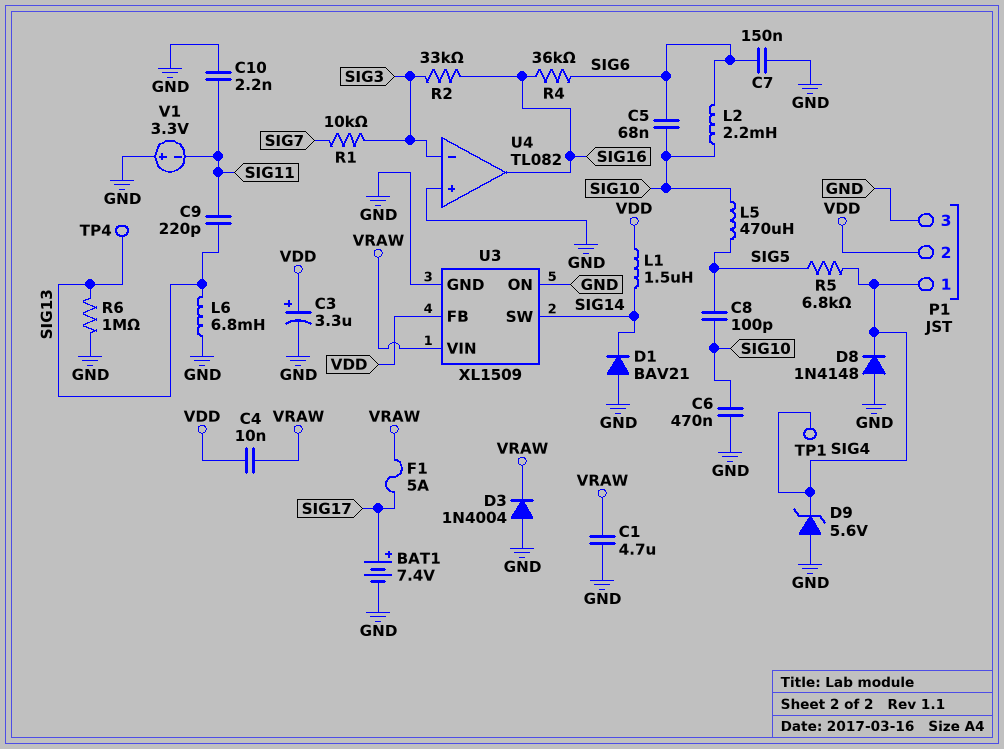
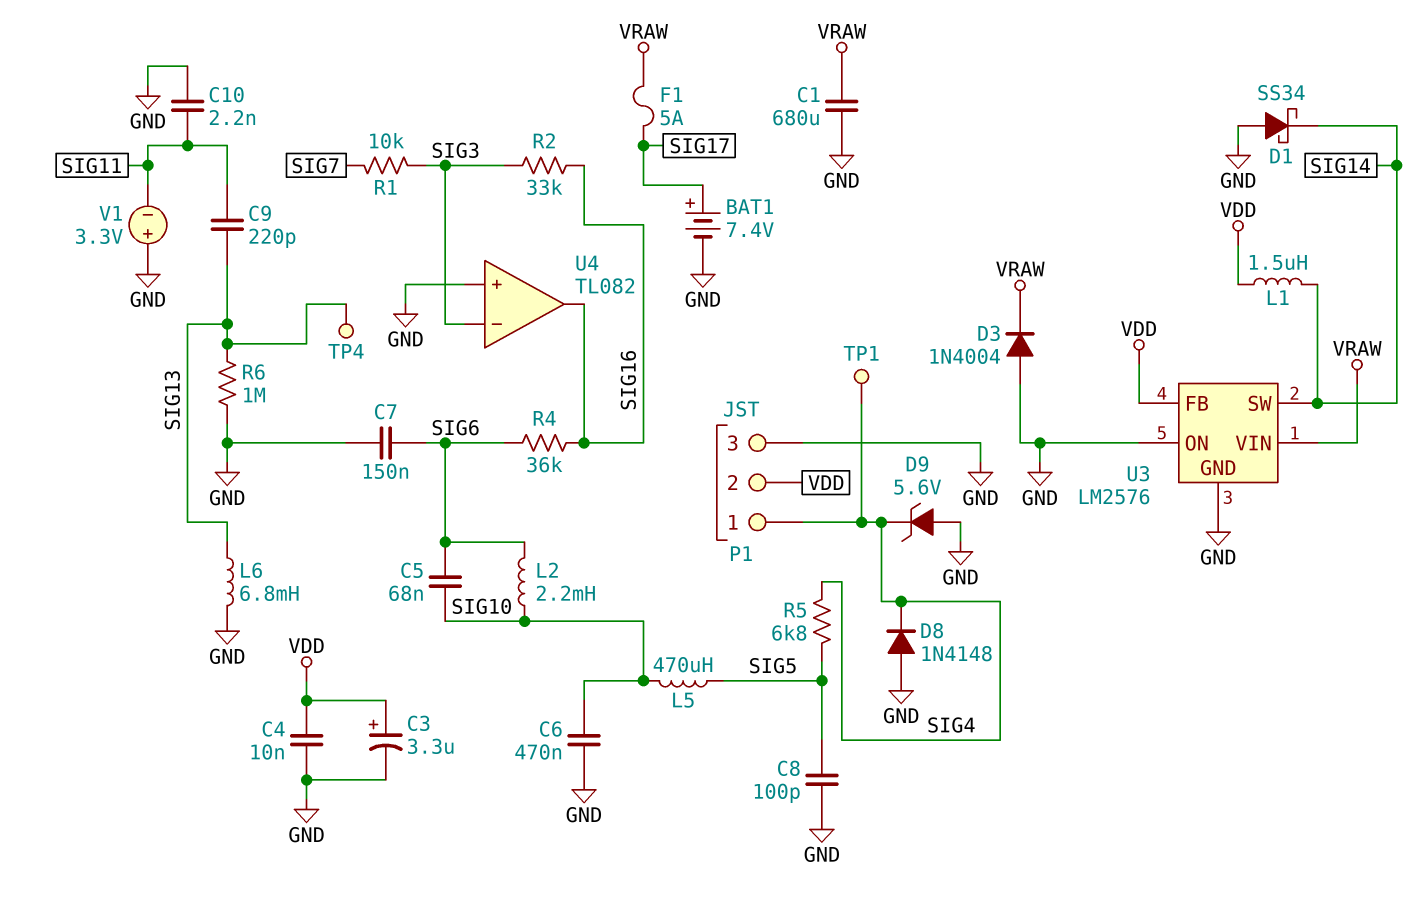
C1: 4.7uF (GND, VRAW) -> 680uF (GND, VRAW)
C4: 10nF (VDD, VRAW) -> 10nF (GND, VDD)
C8: 100pF (SIG5, SIG10) -> 100pF (GND, SIG5)
D1: diode BAV21 (A GND, K SIG14) -> schottky SS34 (A GND, K SIG14)
U3: XL1509 -> LM2576

